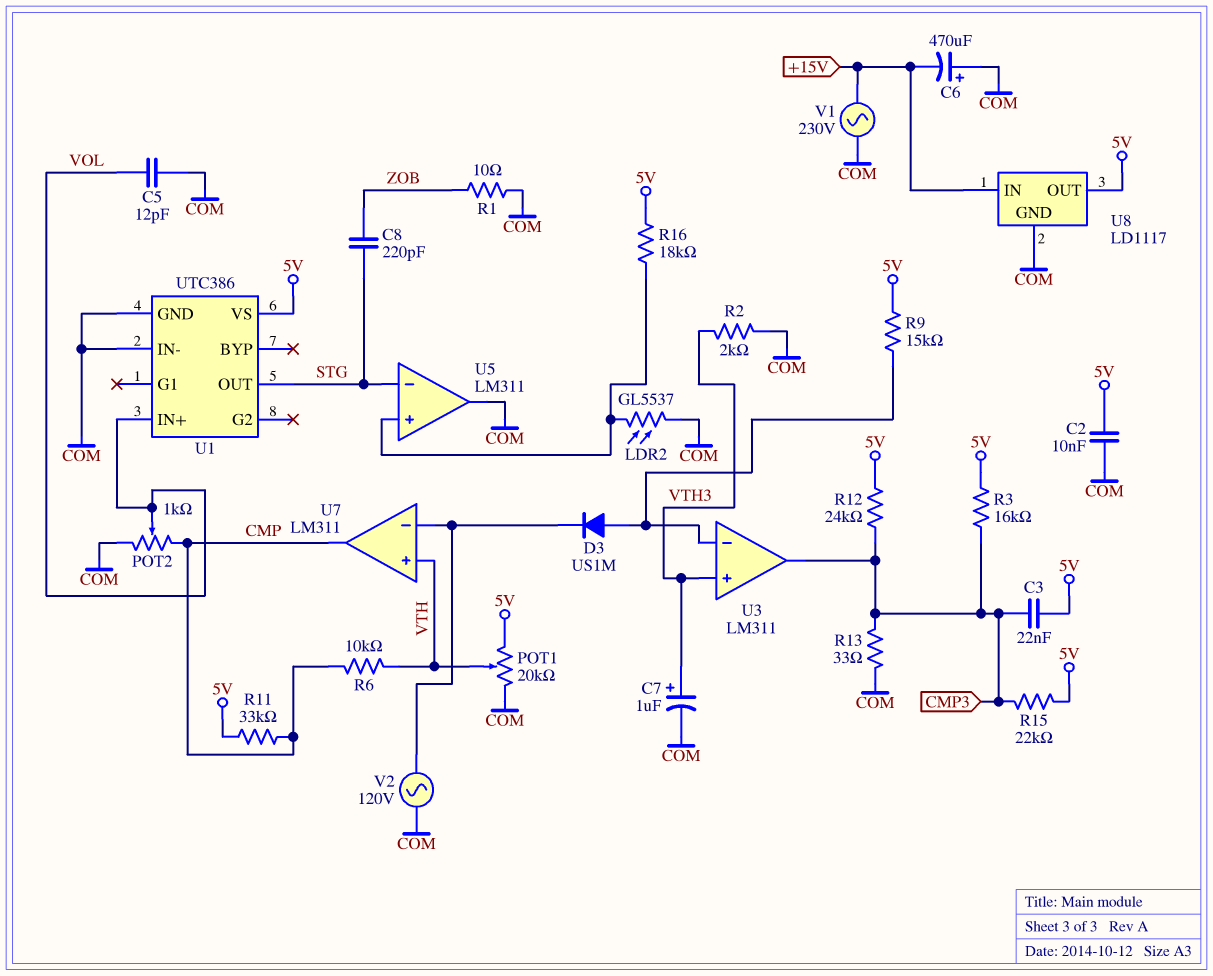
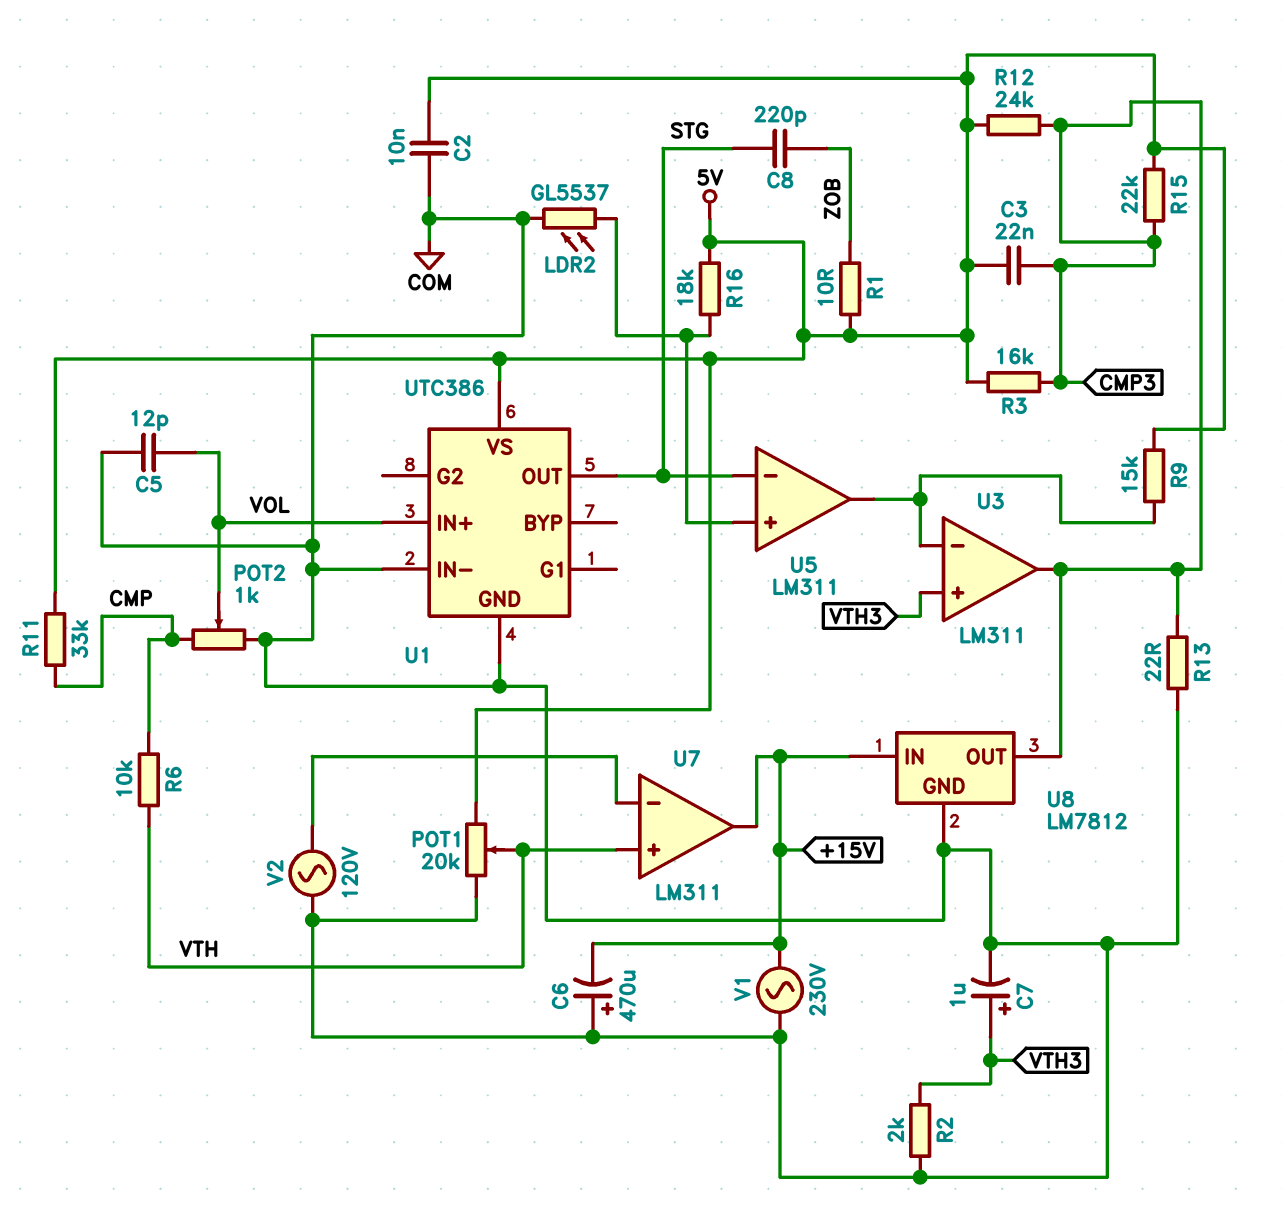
D3: diode US1M (A U3/in-, K U7/in-) -> none
R1: 10 (COM, ZOB) -> 10 (5V, ZOB)
R13: 33 (CMP3, COM) -> 22 (CMP3, COM)
U5 pin out: COM -> U3/in-
U7 pin out: CMP -> +15V
U8: LD1117 -> LM7812
U8 pin OUT: 5V -> CMP3

